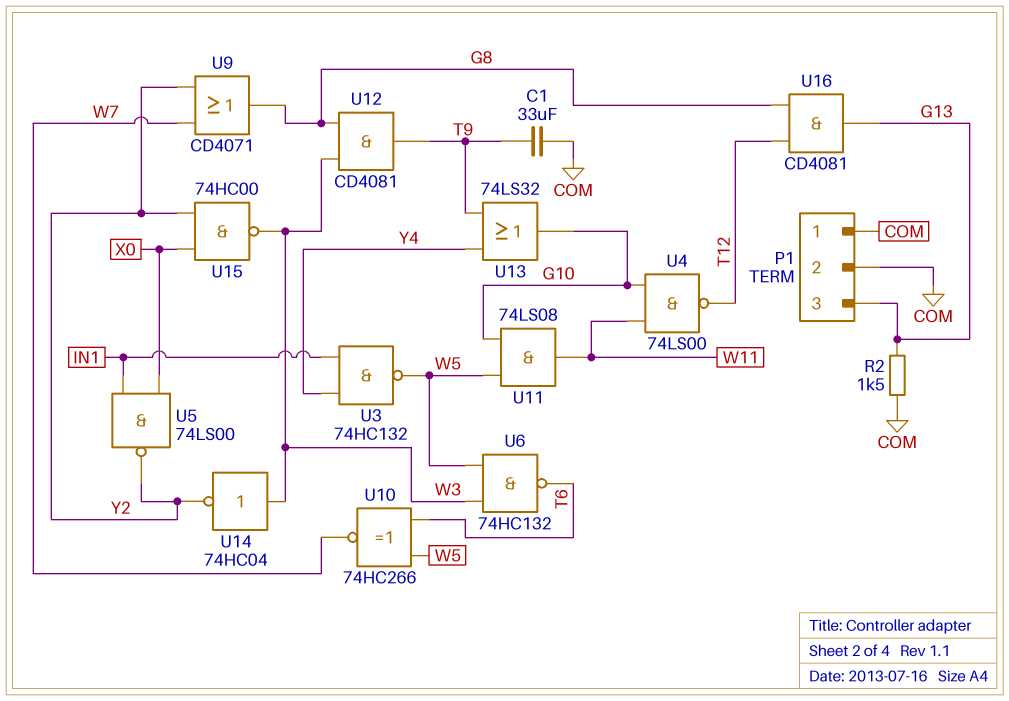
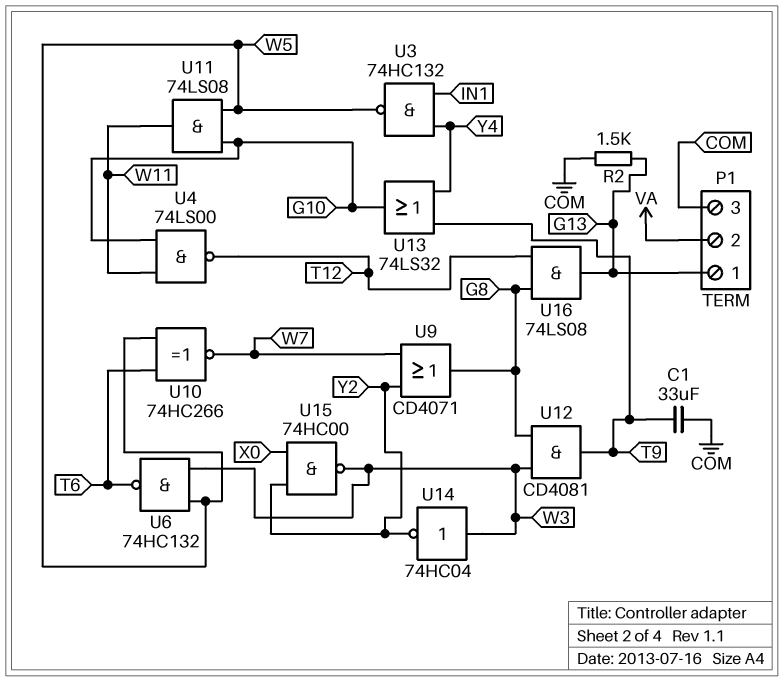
P1 pin 1: COM -> G13
P1 pin 2: COM -> VA
P1 pin 3: G13 -> COM
U5: NAND 74LS00 (in IN1, in X0, out Y2) -> none
U16: AND CD4081 (in G8, in T12, out G13) -> AND 74LS08 (in G8, in T12, out G13)

